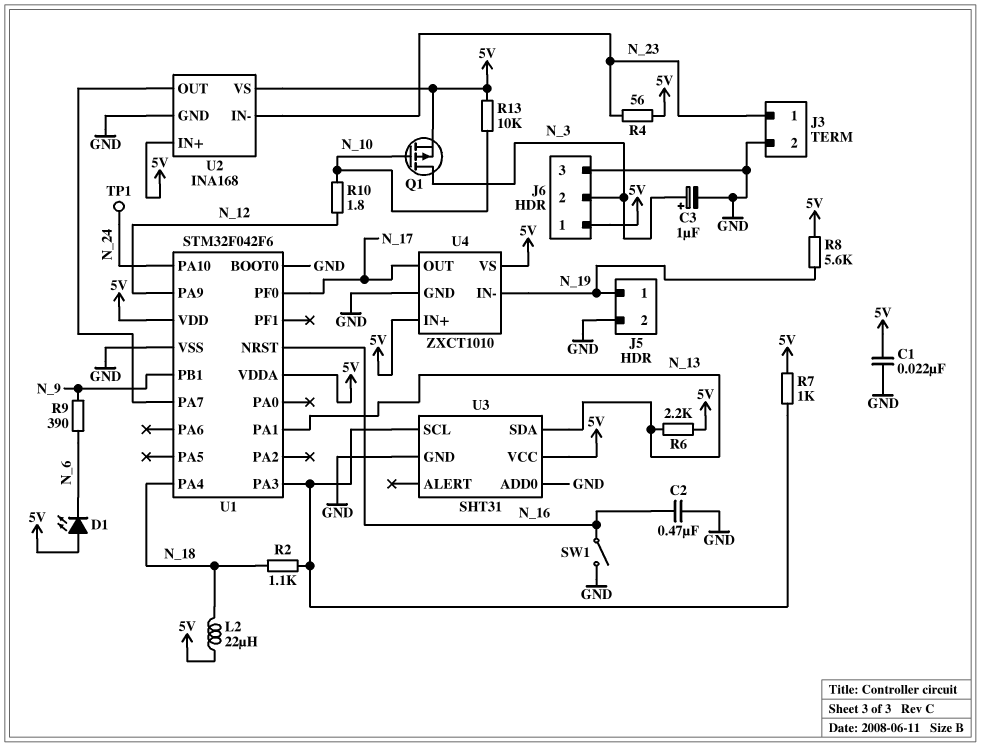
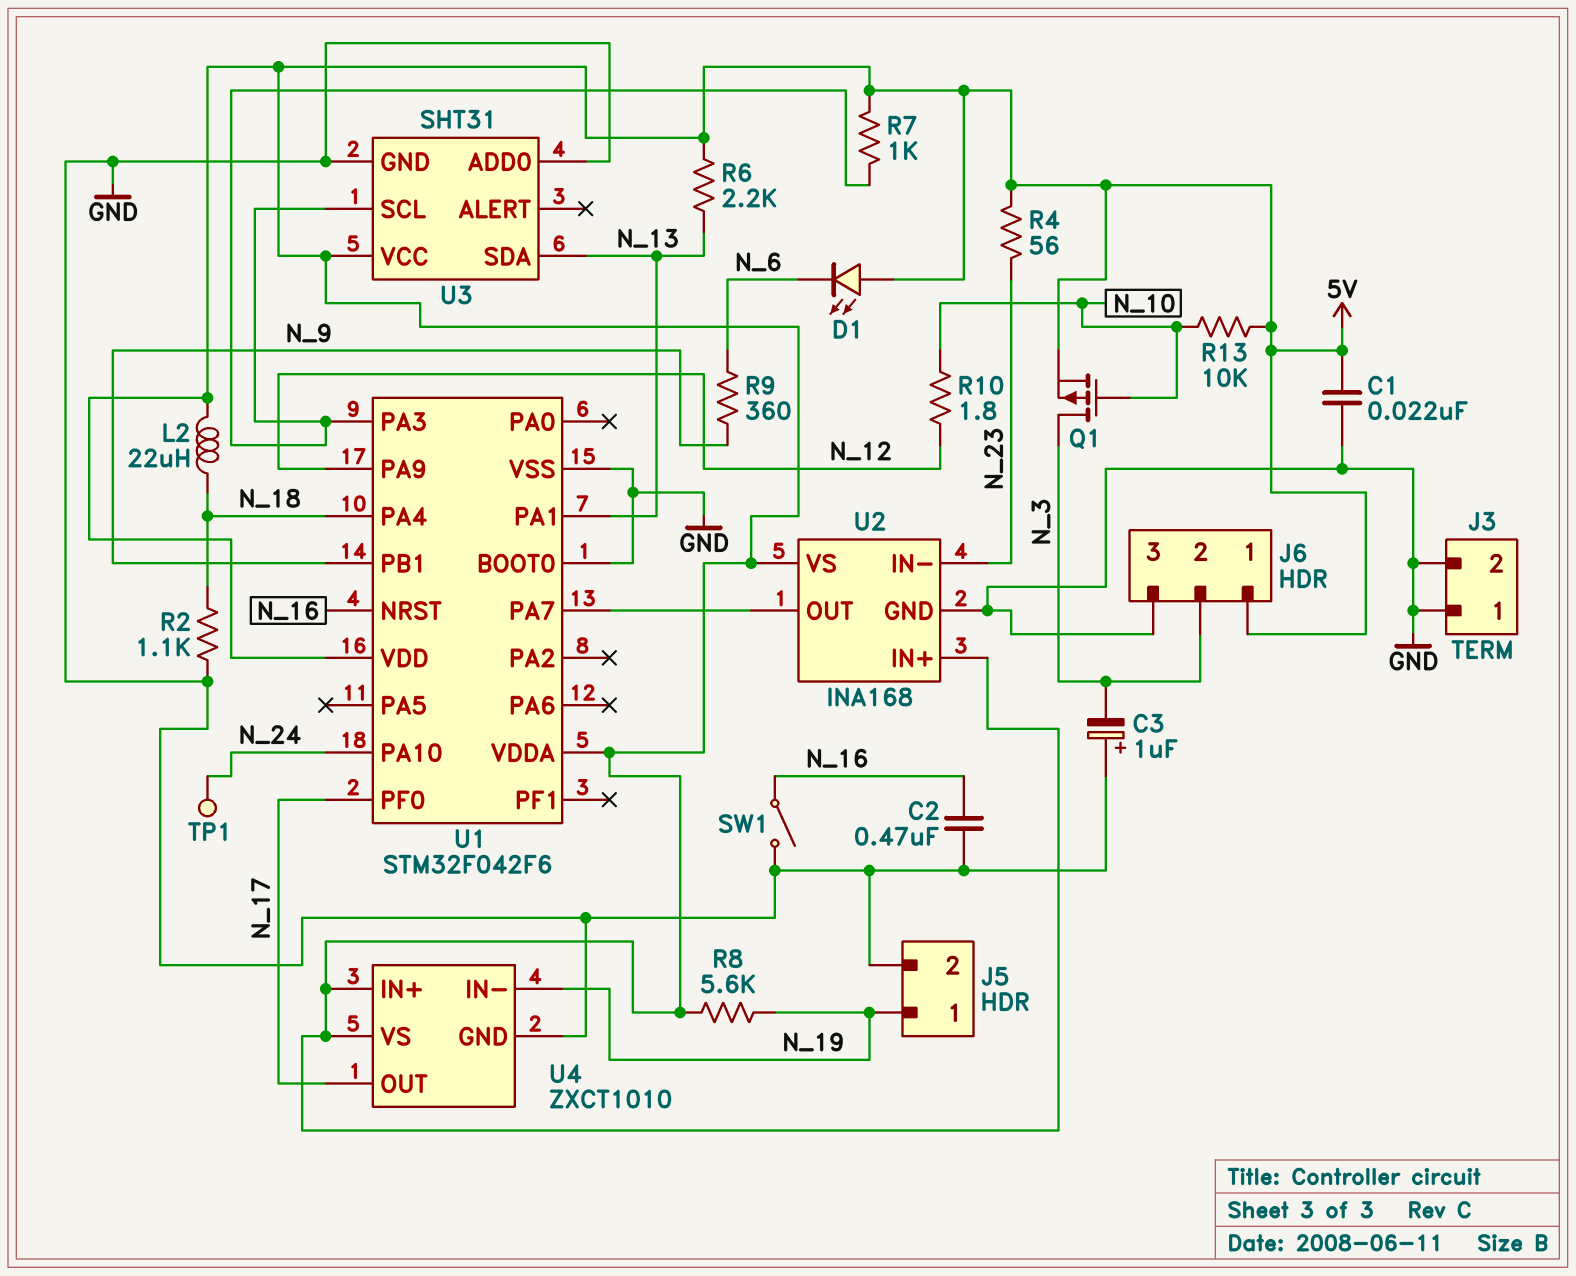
C3: 1uF (plus N_3, minus GND) -> 1uF (plus GND, minus N_3)
J3 pin 1: N_23 -> GND
R2: 1.1k (N_18, U1/PA3) -> 1.1k (GND, N_18)
R9: 390 (N_6, N_9) -> 360 (N_6, N_9)

